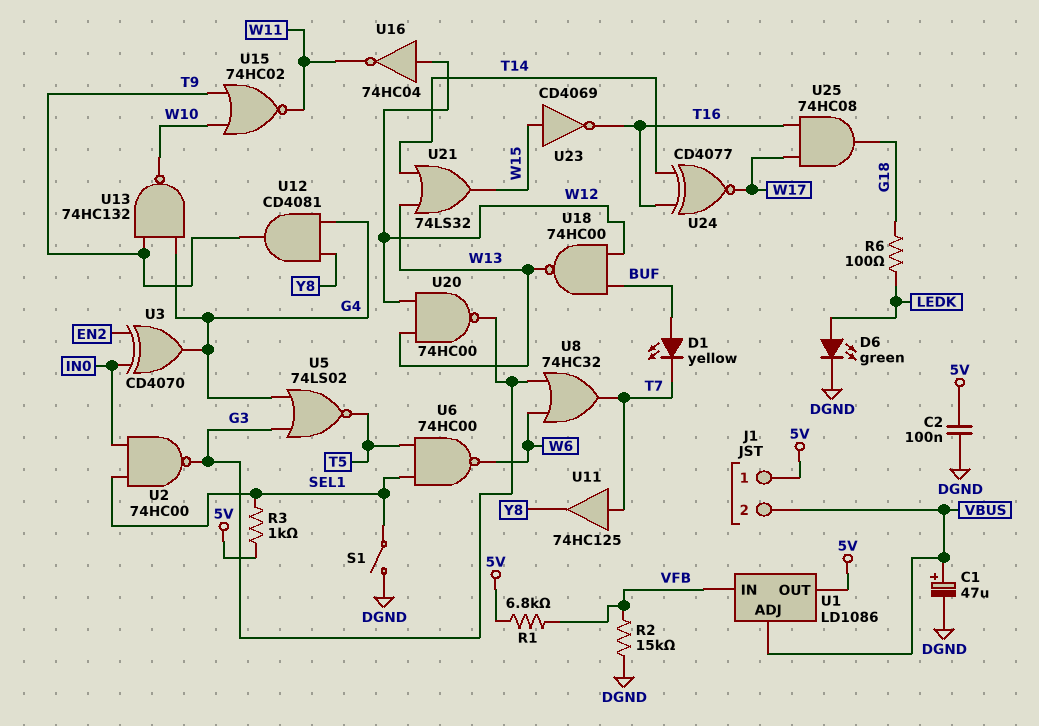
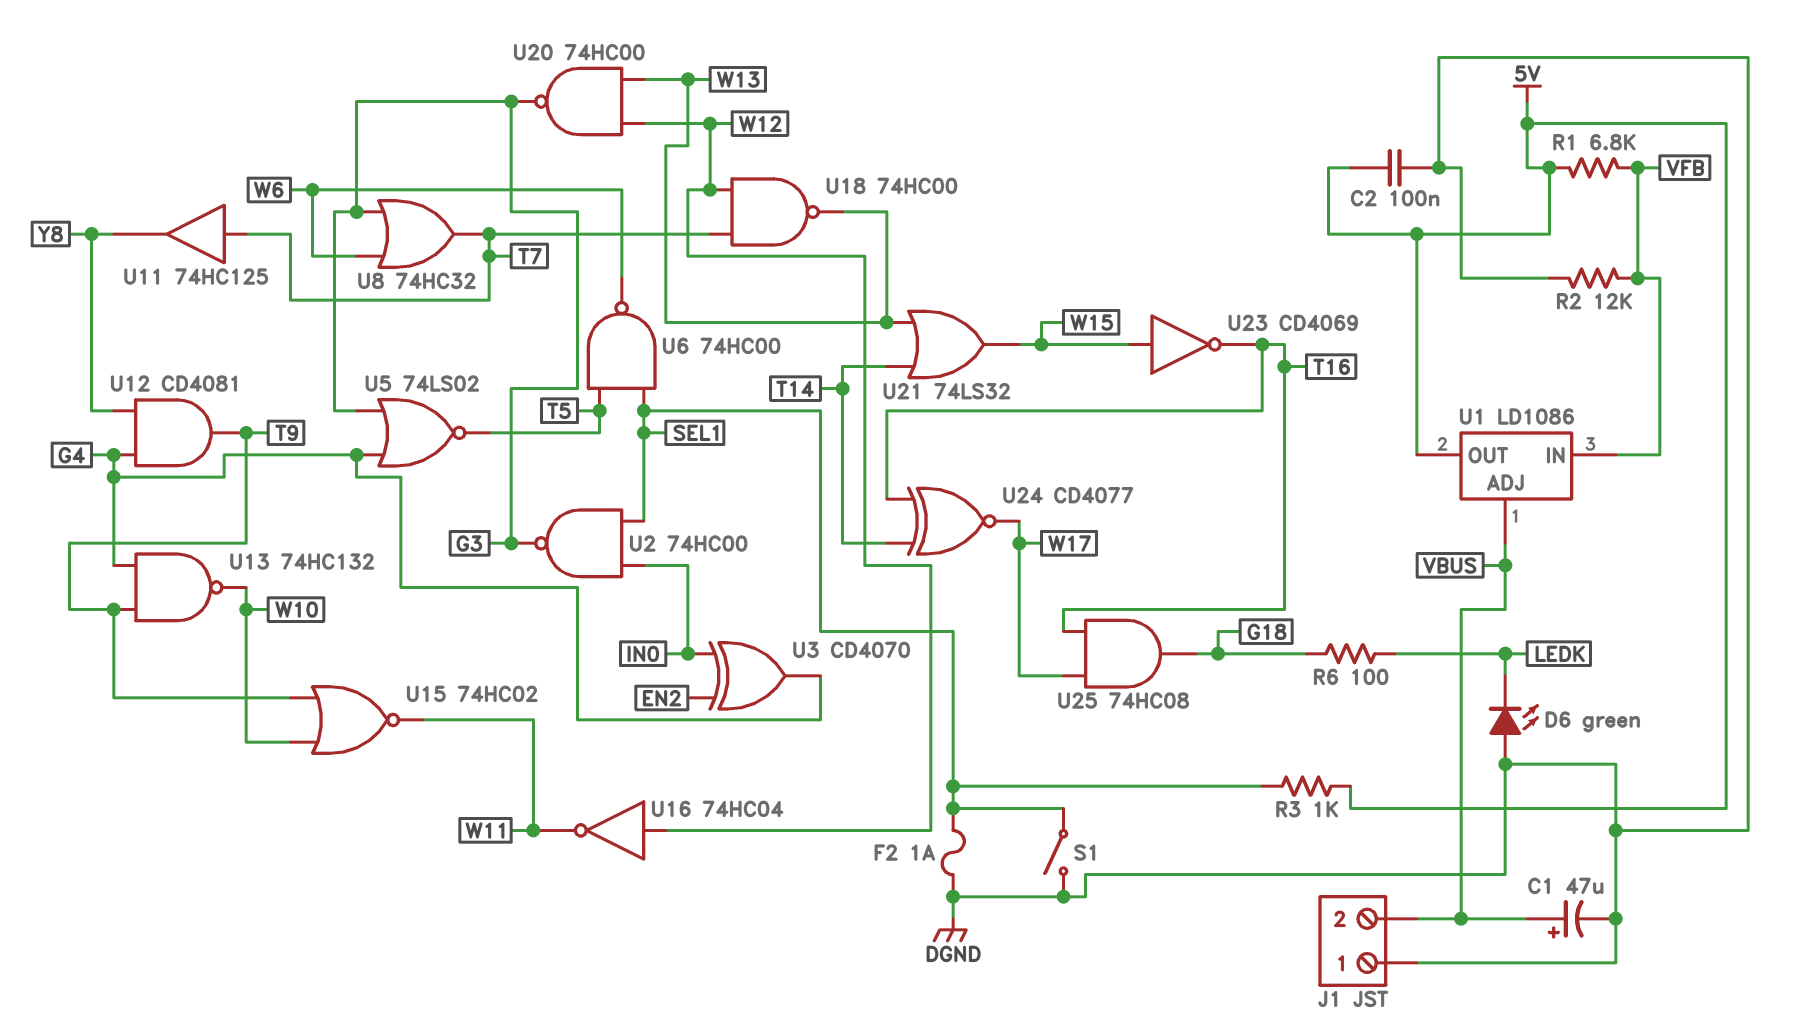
D1: LED yellow (A BUF, K T7) -> none
D6: LED green (A LEDK, K DGND) -> LED green (A DGND, K LEDK)
F2: none -> 1A (DGND, SEL1)
J1 pin 1: 5V -> DGND
R2: 15k (DGND, VFB) -> 12k (DGND, VFB)
U18: NAND 74HC00 (in BUF, in W12, out W13) -> NAND 74HC00 (in T7, in W12, out W13)

